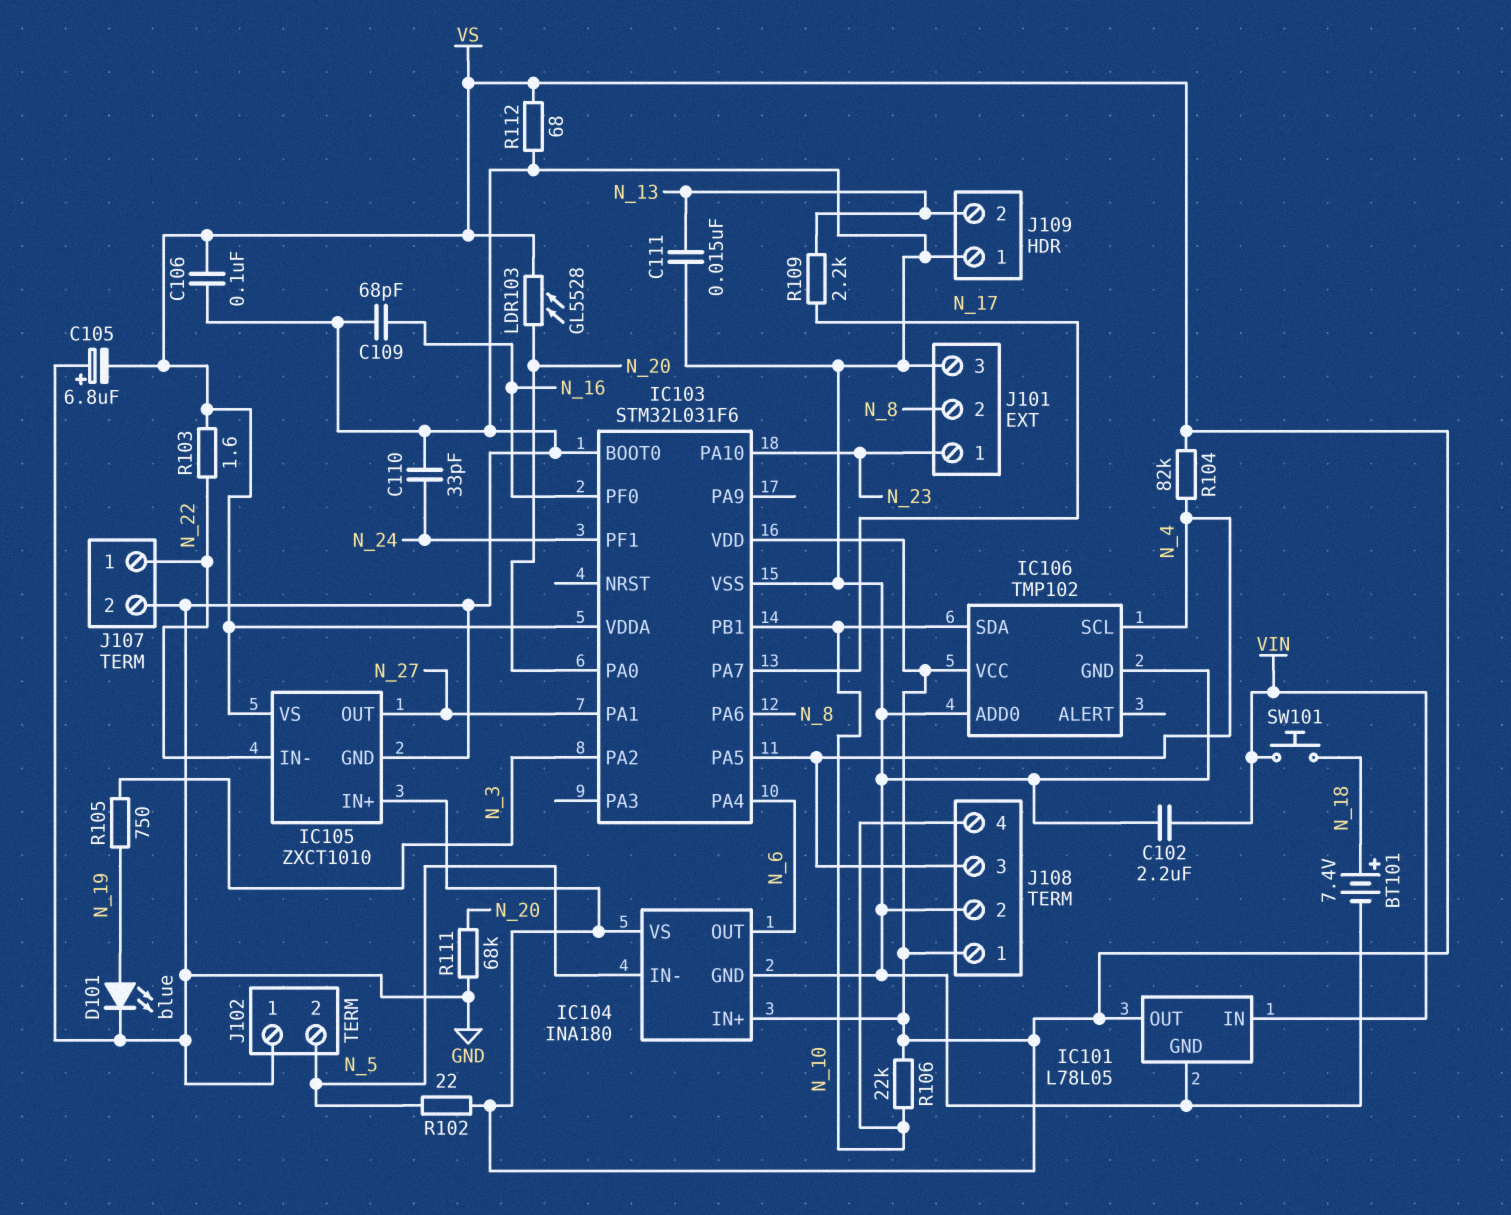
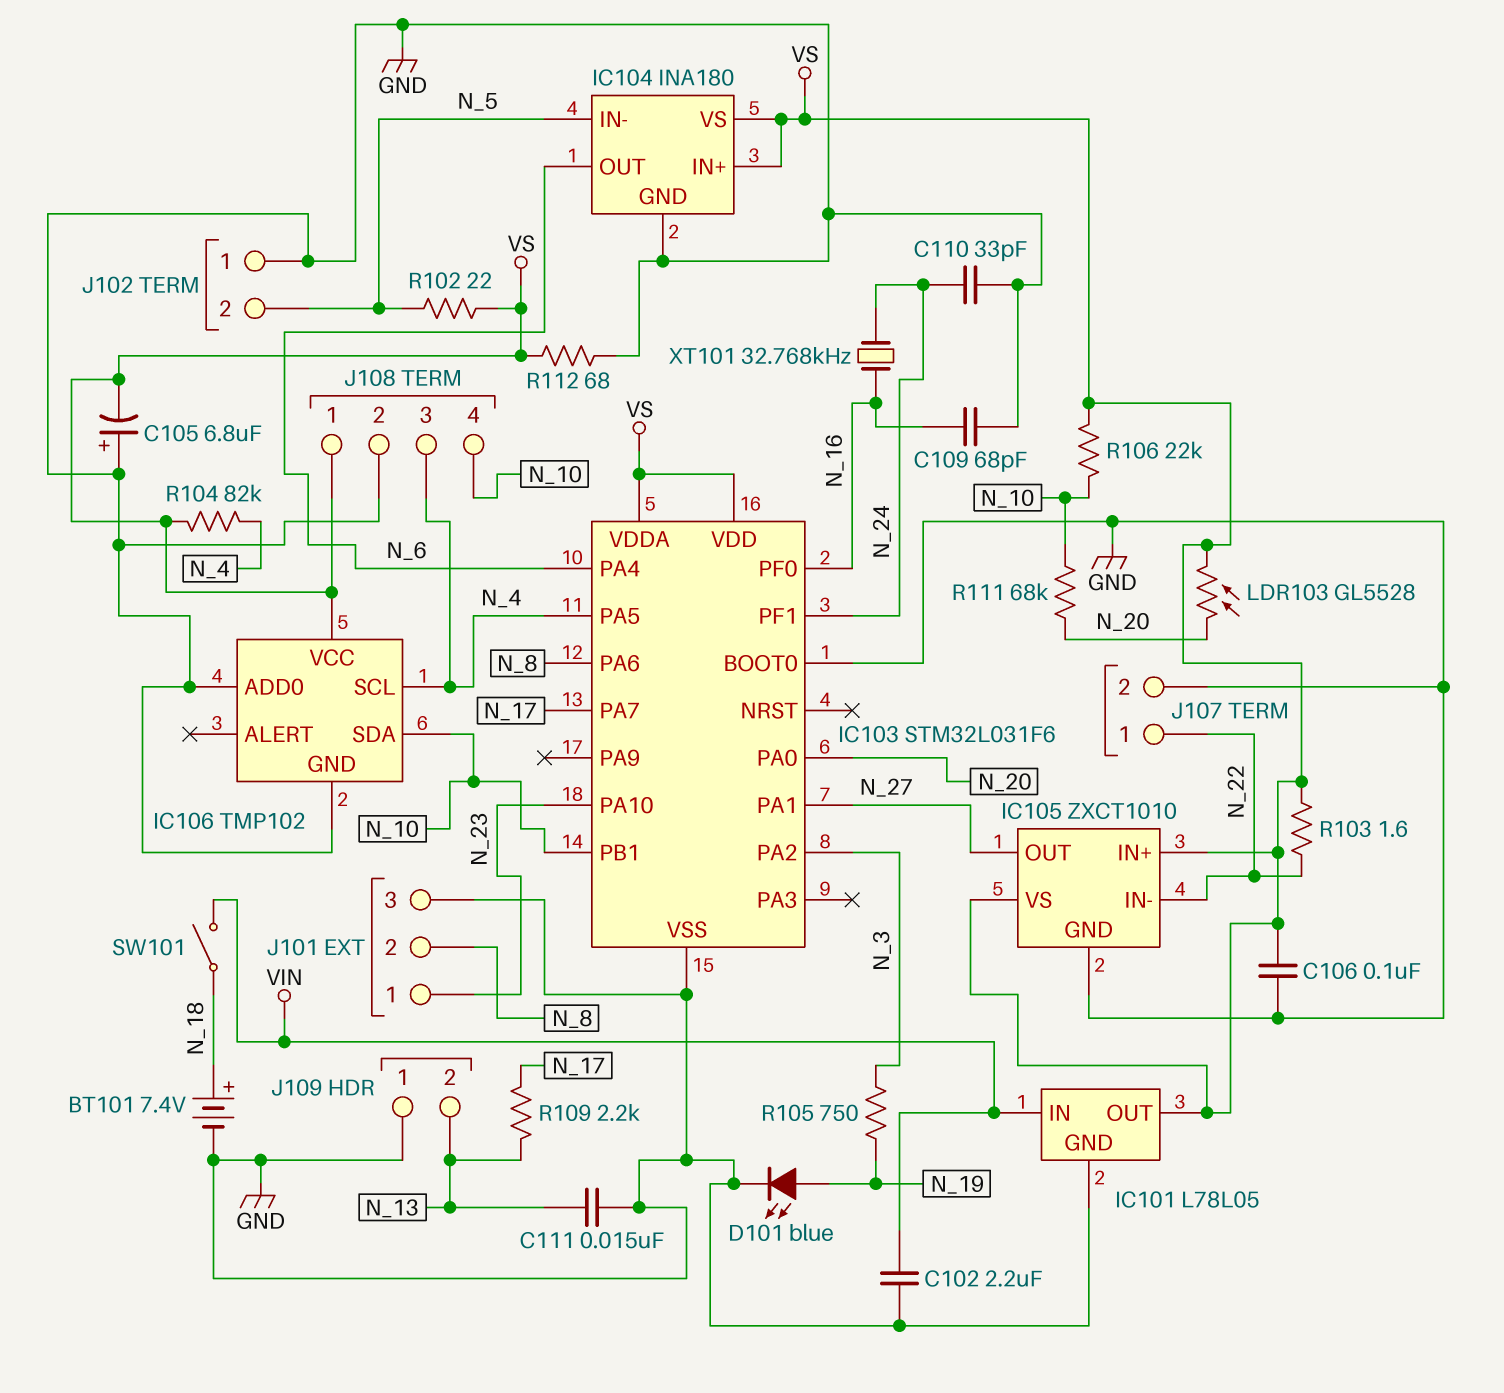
R111: 68k (GND, N_20) -> 68k (N_10, N_20)
SW101: button (N_18, VIN) -> switch (N_18, VIN)
XT101: none -> 32.768kHz (N_16, N_24)

